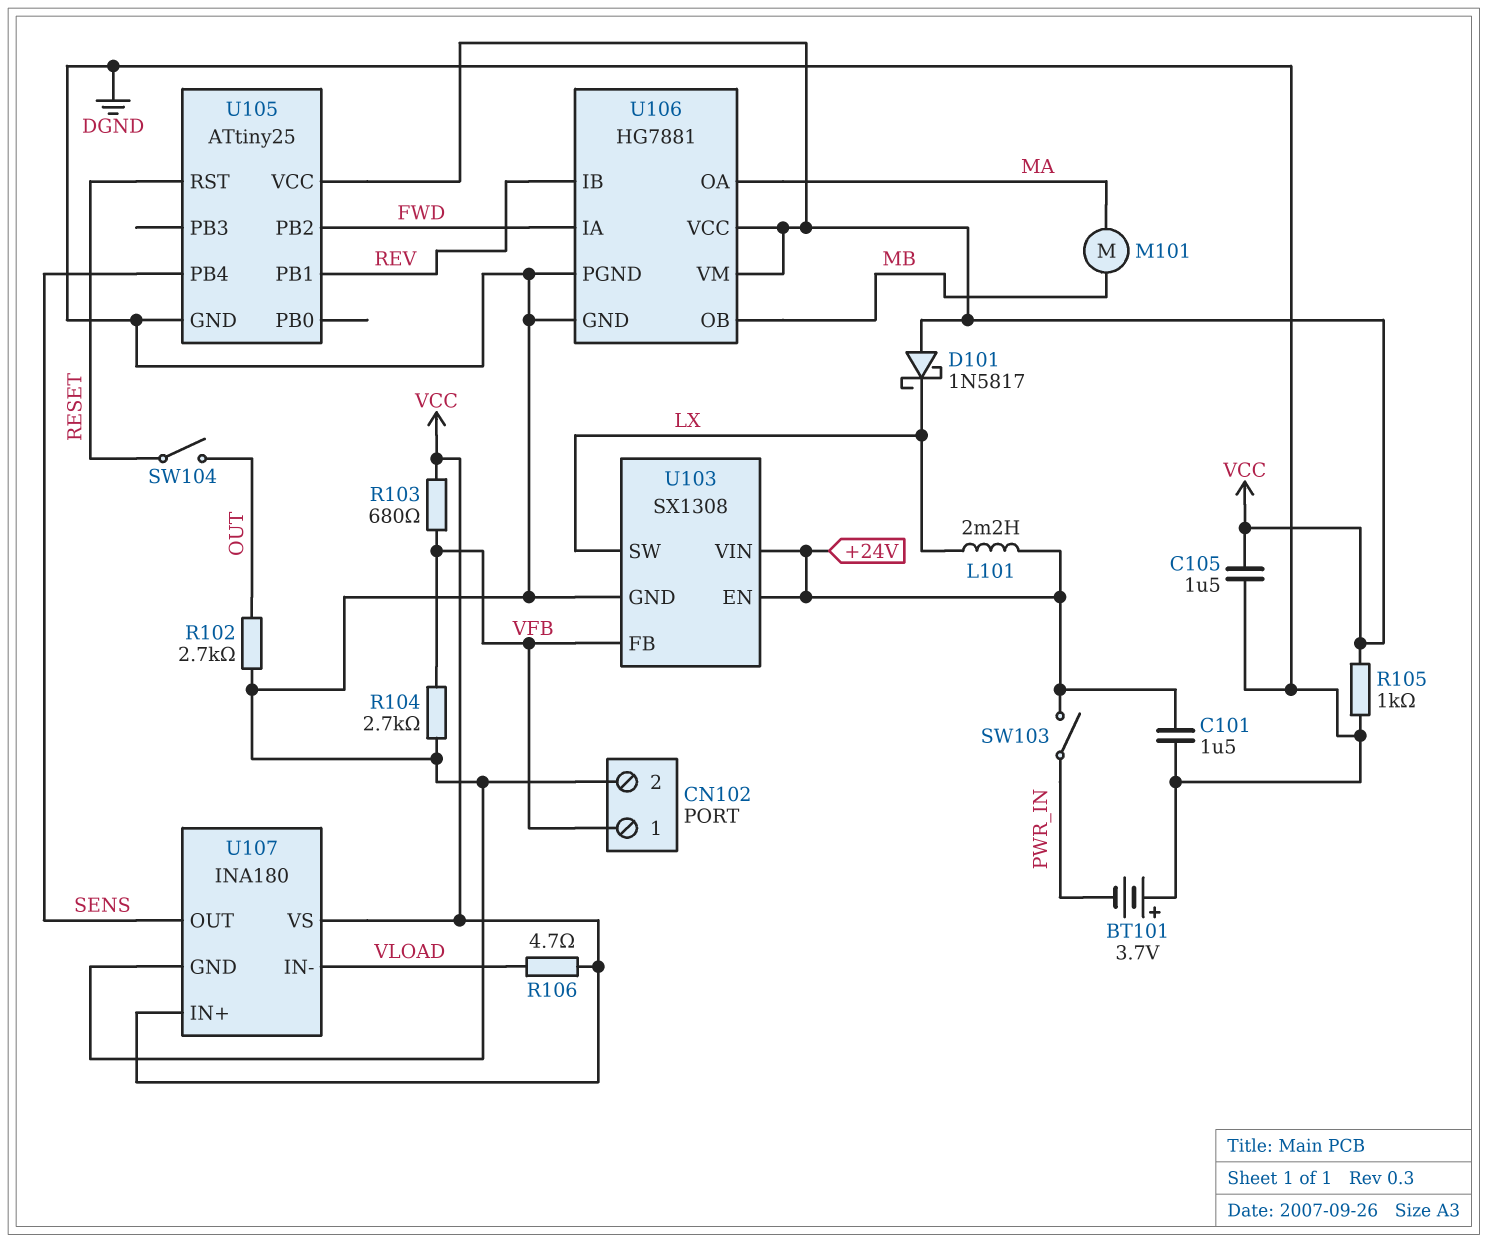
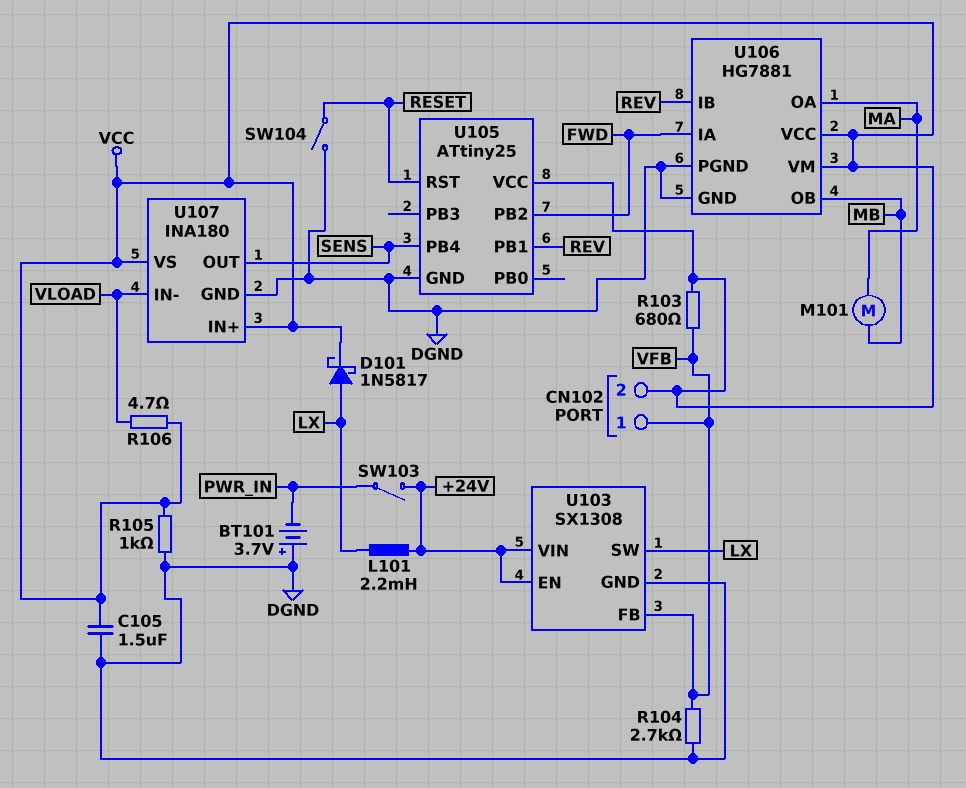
C101: 1.5uF (+24V, DGND) -> none
CN102 pin 2: DGND -> VCC
D101: schottky 1N5817 (A VCC, K LX) -> schottky 1N5817 (A LX, K VCC)
R102: 2.7k (DGND, OUT) -> none
SW104: switch (OUT, RESET) -> switch (DGND, RESET)

